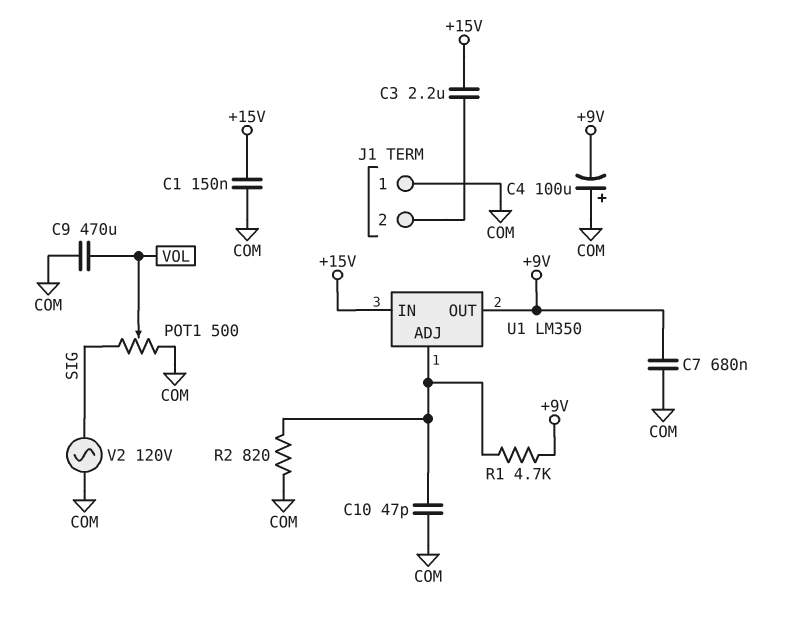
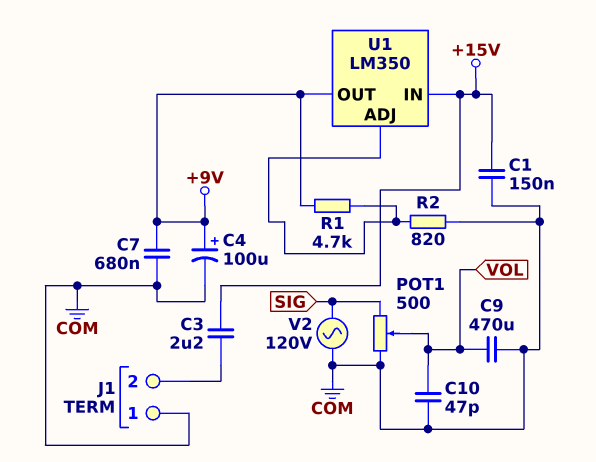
C4: 100uF (plus COM, minus +9V) -> 100uF (plus +9V, minus COM)
C10: 47pF (COM, U1/ADJ) -> 47pF (COM, VOL)

